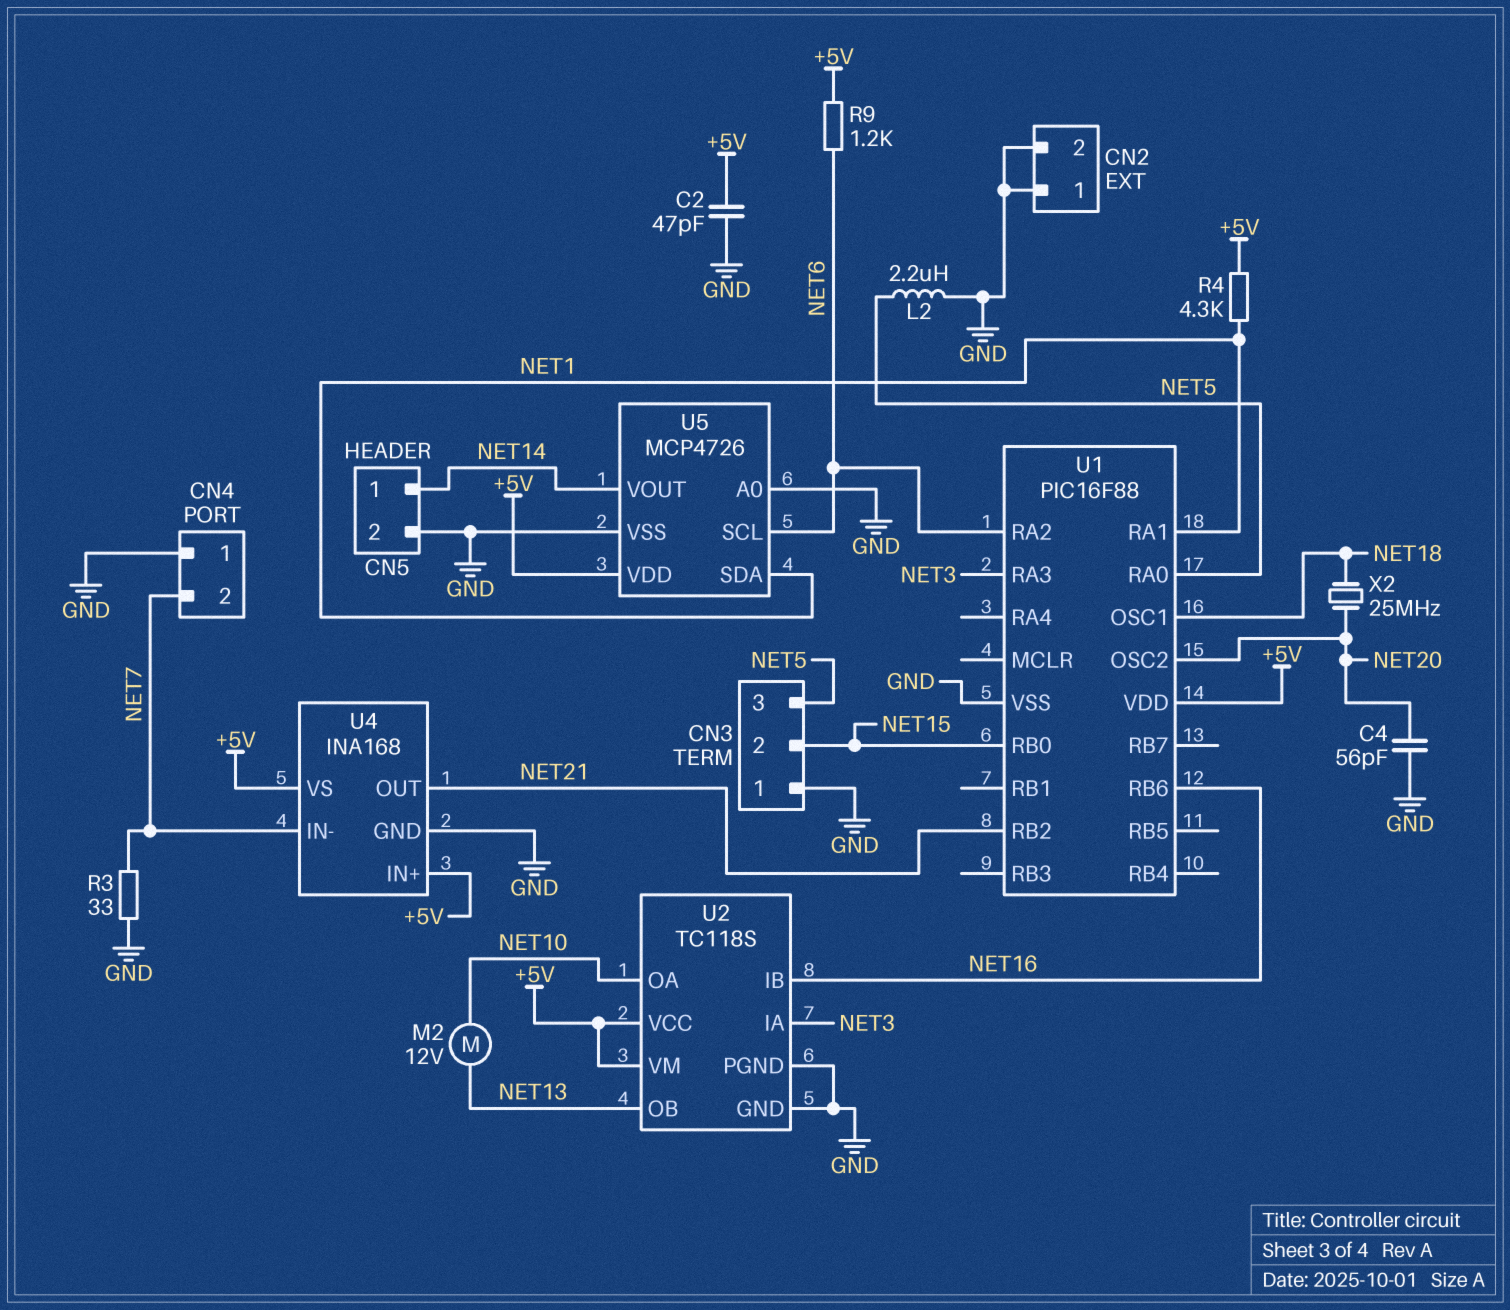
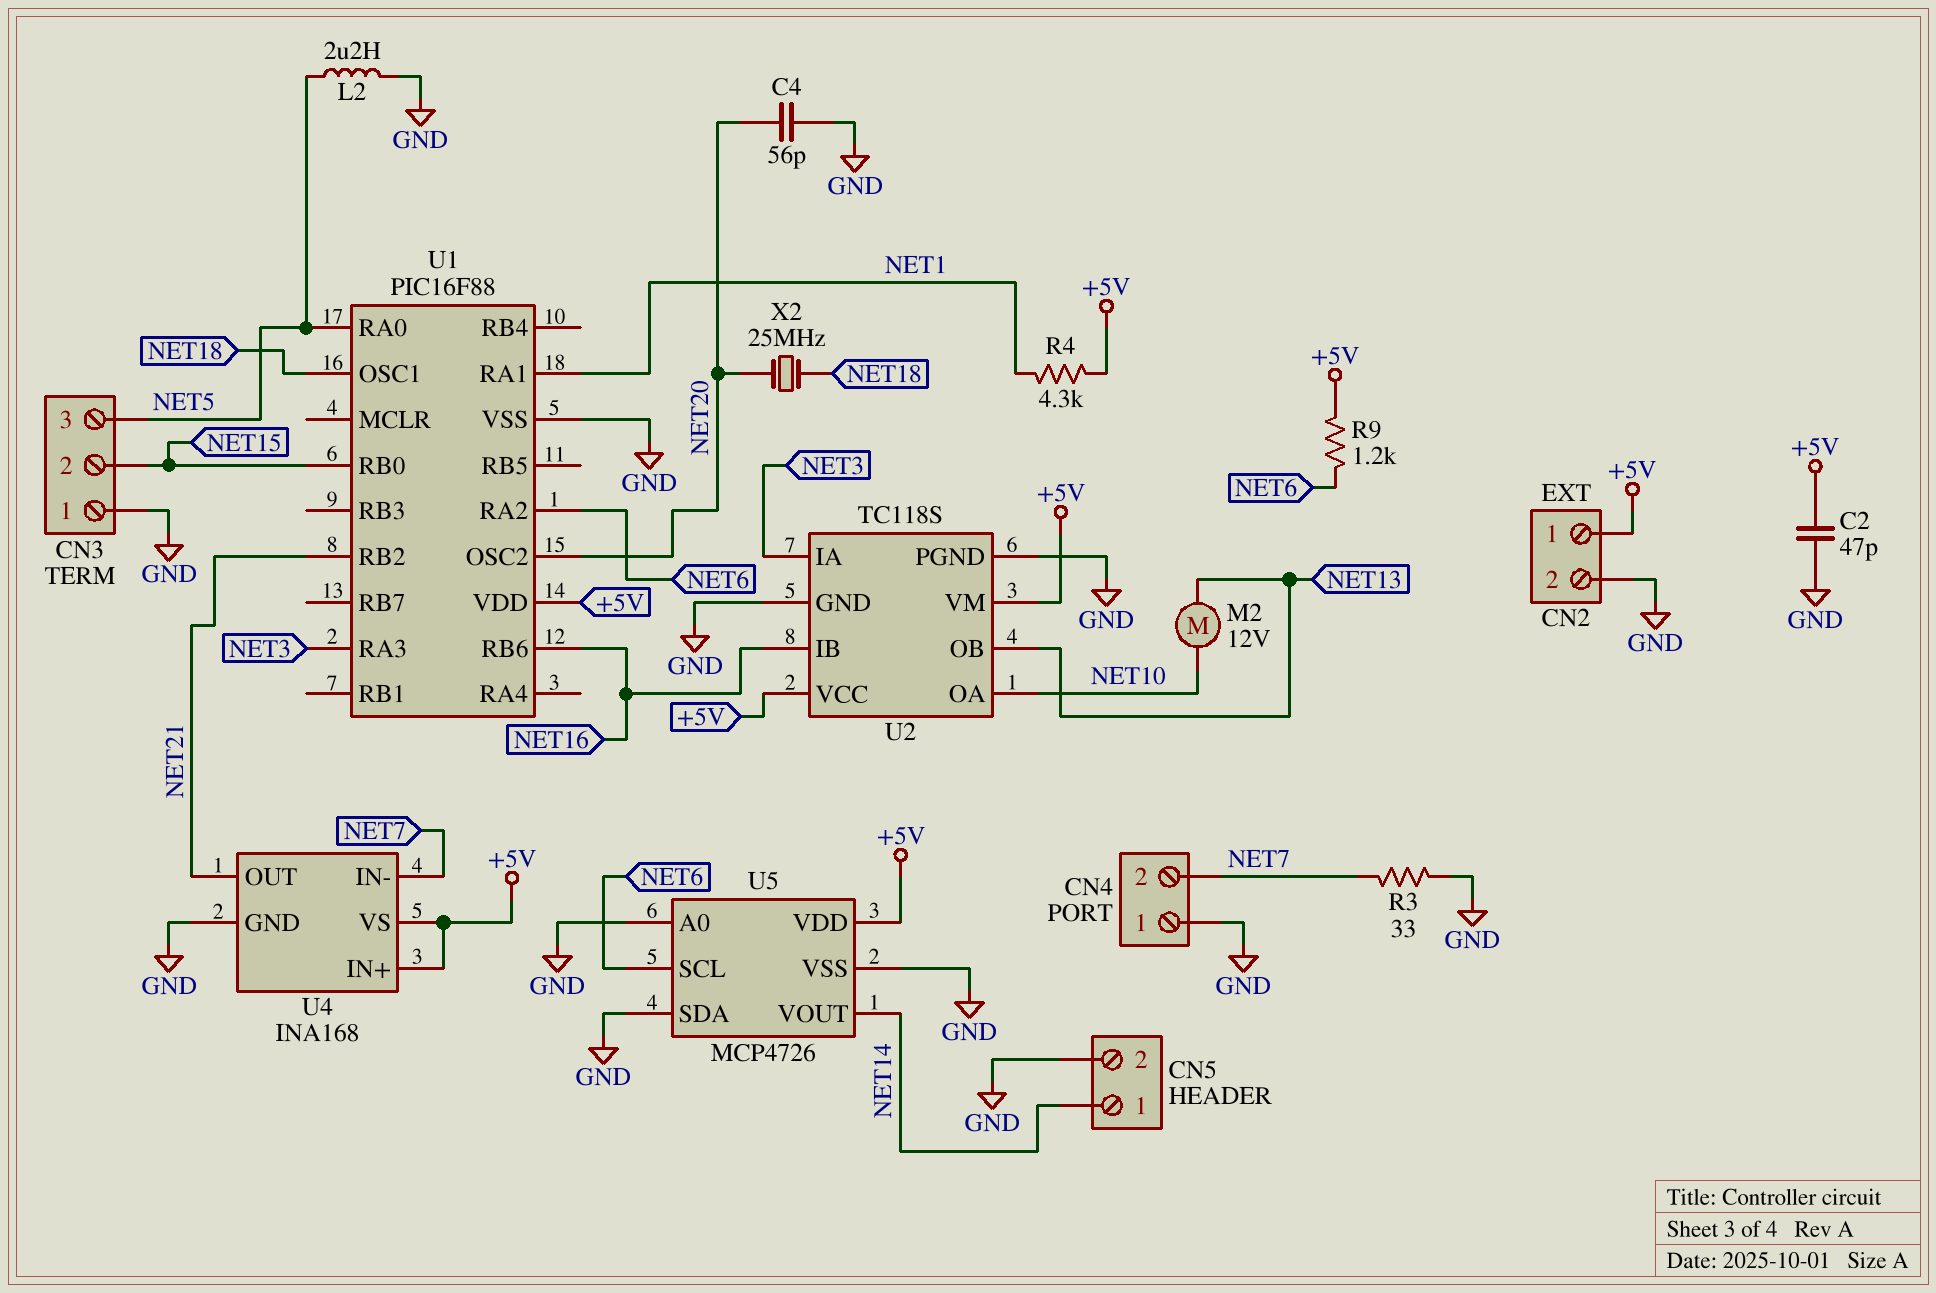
CN2 pin 1: GND -> +5V
U5 pin SDA: NET1 -> GND

